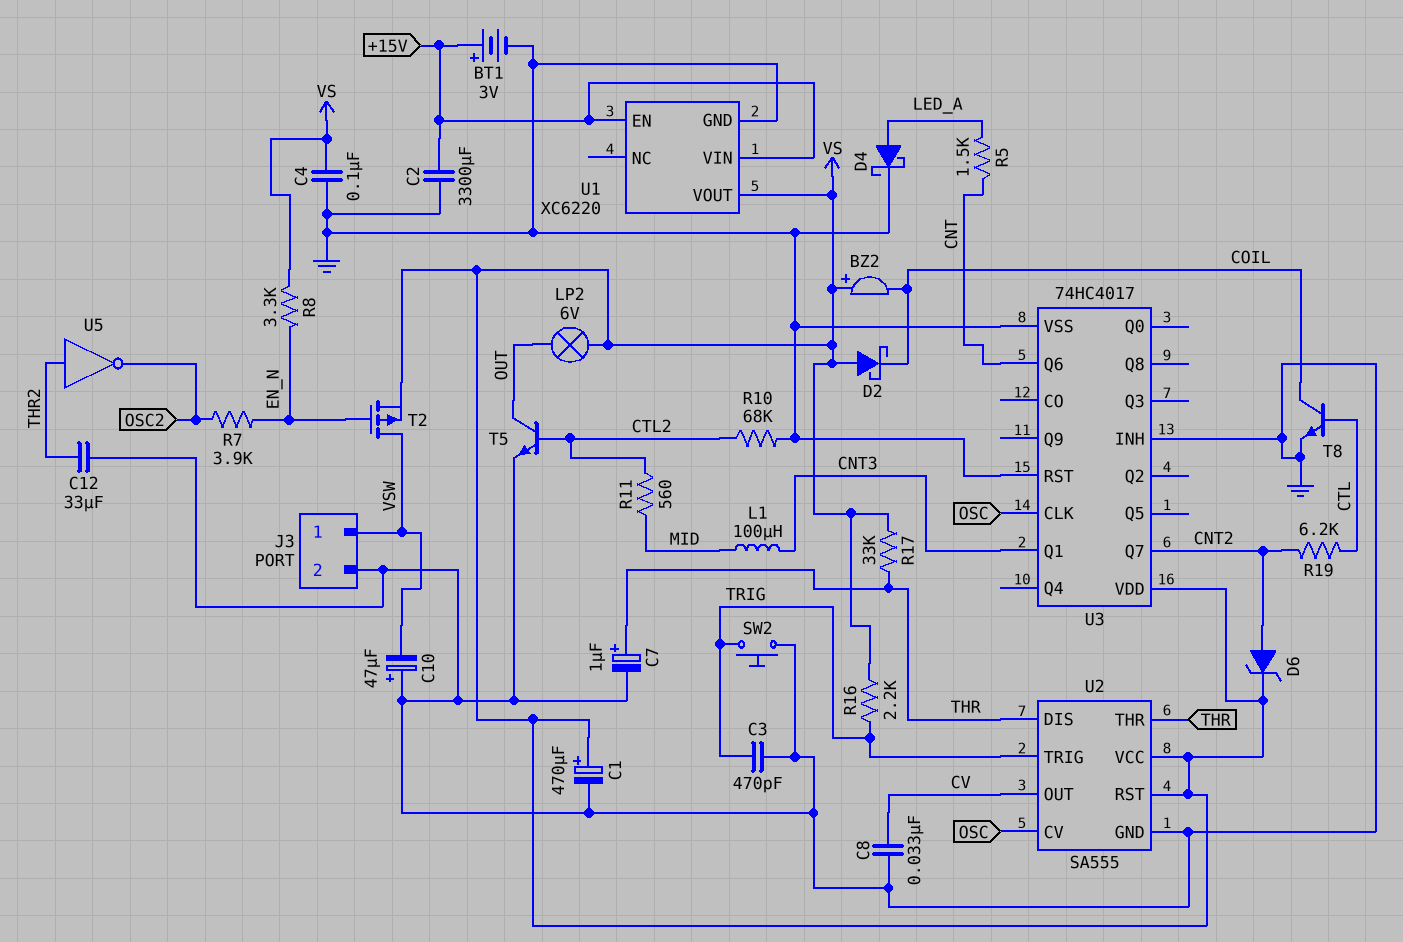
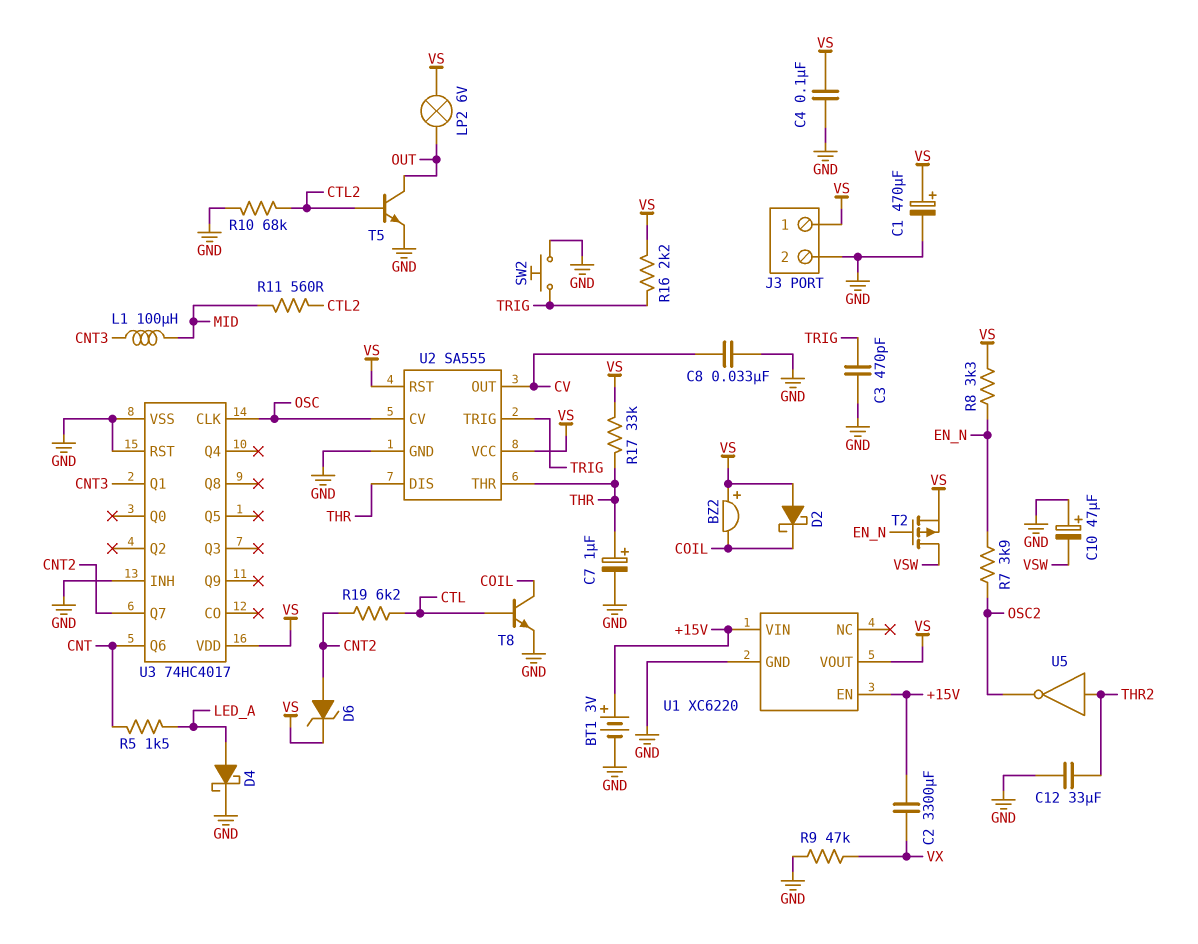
C2: 3300uF (+15V, GND) -> 3300uF (+15V, VX)
J3 pin 1: VSW -> VS
R9: none -> 47k (GND, VX)

